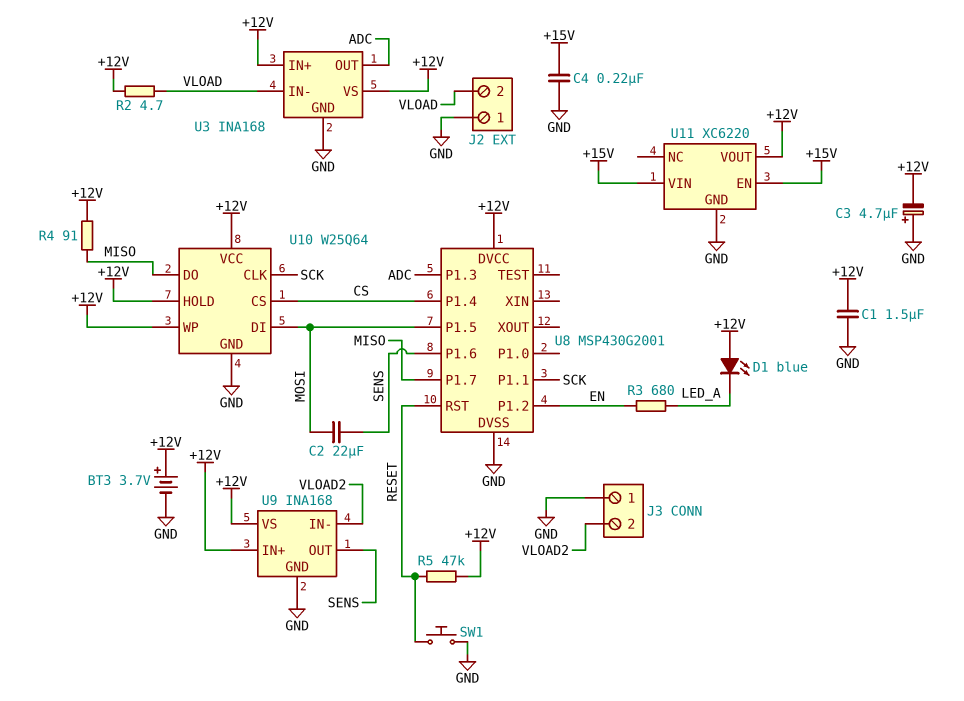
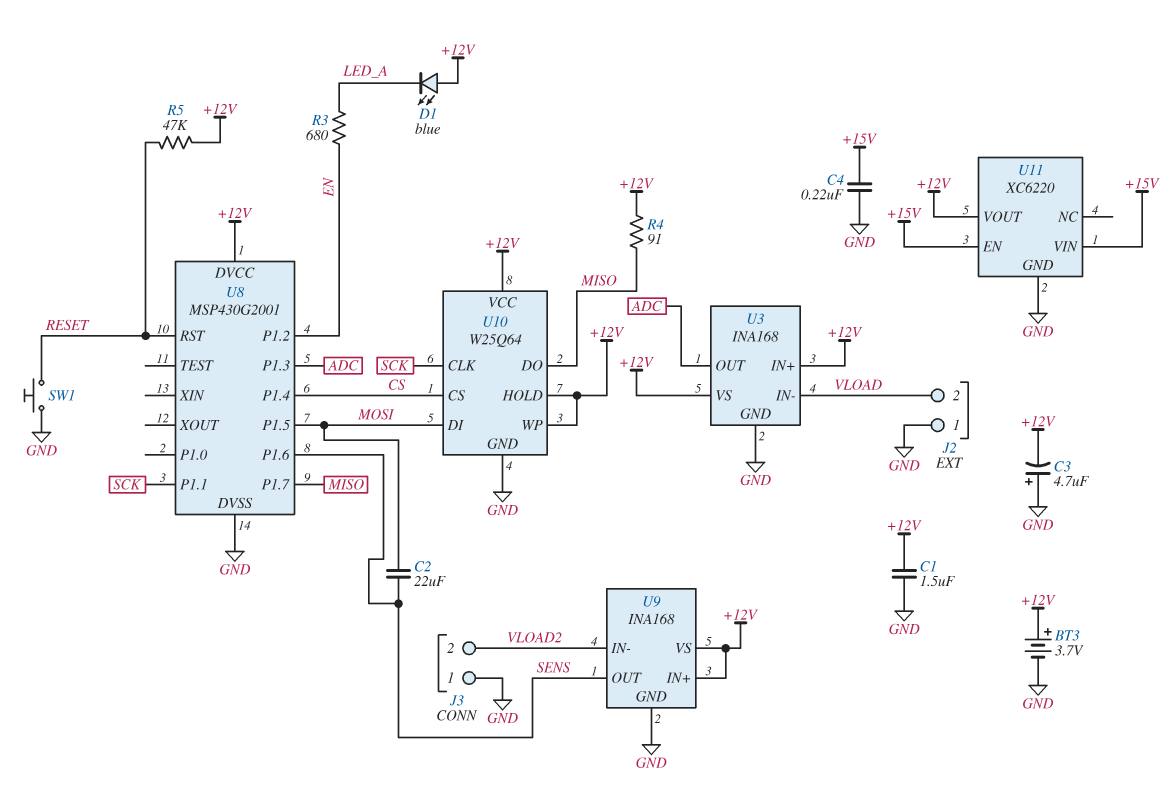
R2: 4.7 (+12V, VLOAD) -> none

